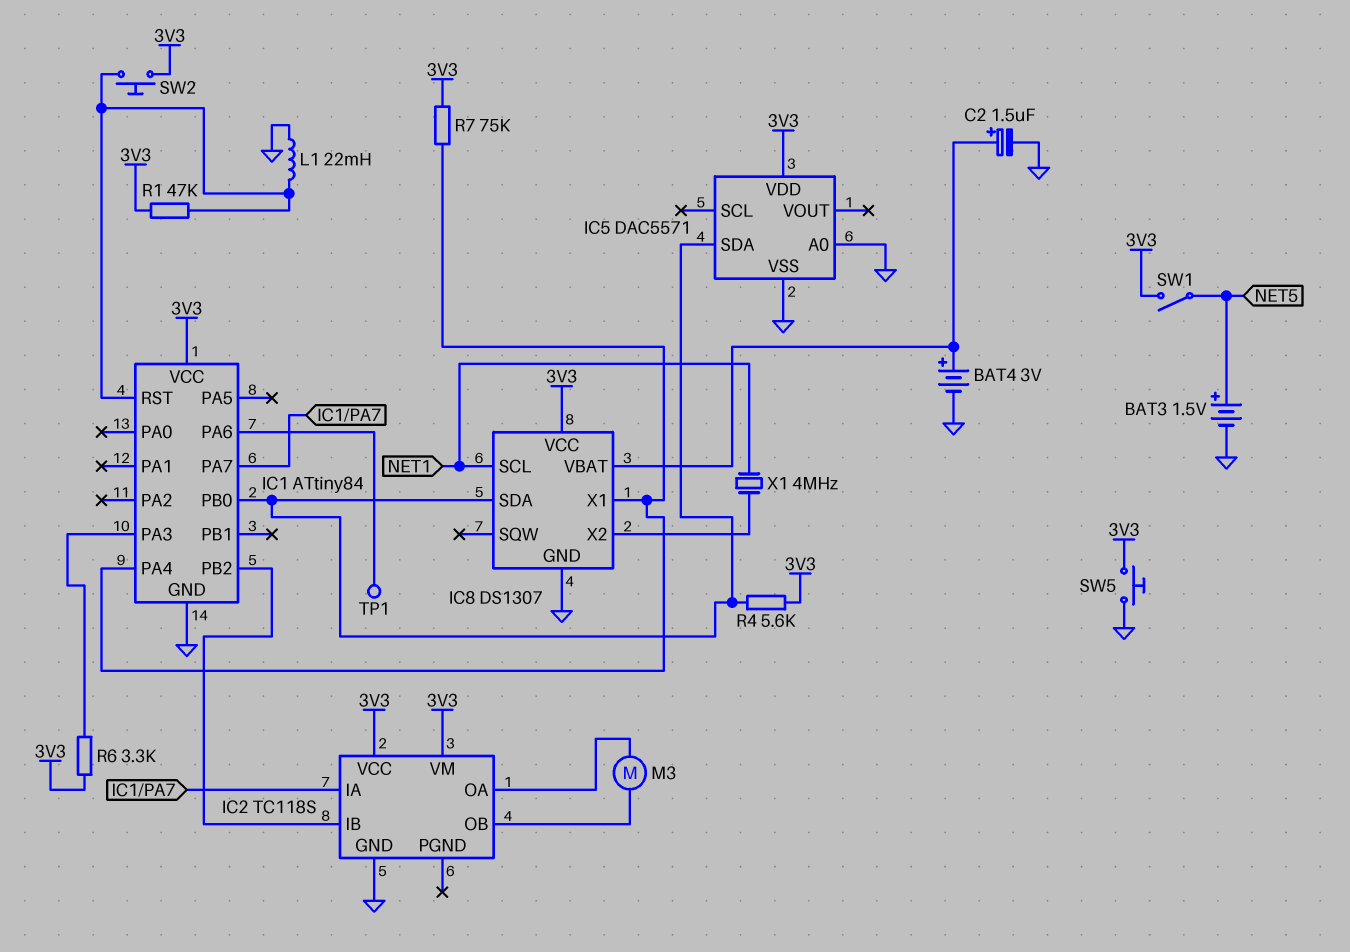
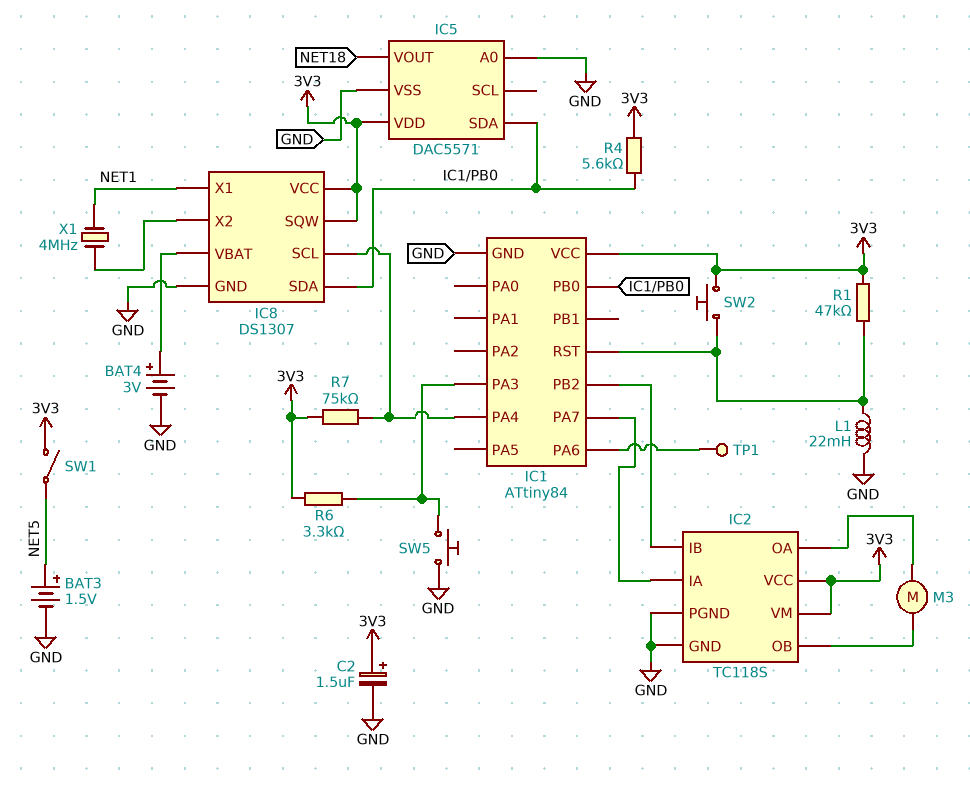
C2: 1.5uF (plus IC8/VBAT, minus GND) -> 1.5uF (plus 3V3, minus GND)
IC2 pin PGND: none -> GND
IC5 pin VOUT: none -> NET18
IC8 pin SCL: NET1 -> IC1/PA4
IC8 pin SQW: none -> 3V3
IC8 pin X1: IC1/PA4 -> NET1
SW5: button (3V3, GND) -> button (GND, IC1/PA3)

